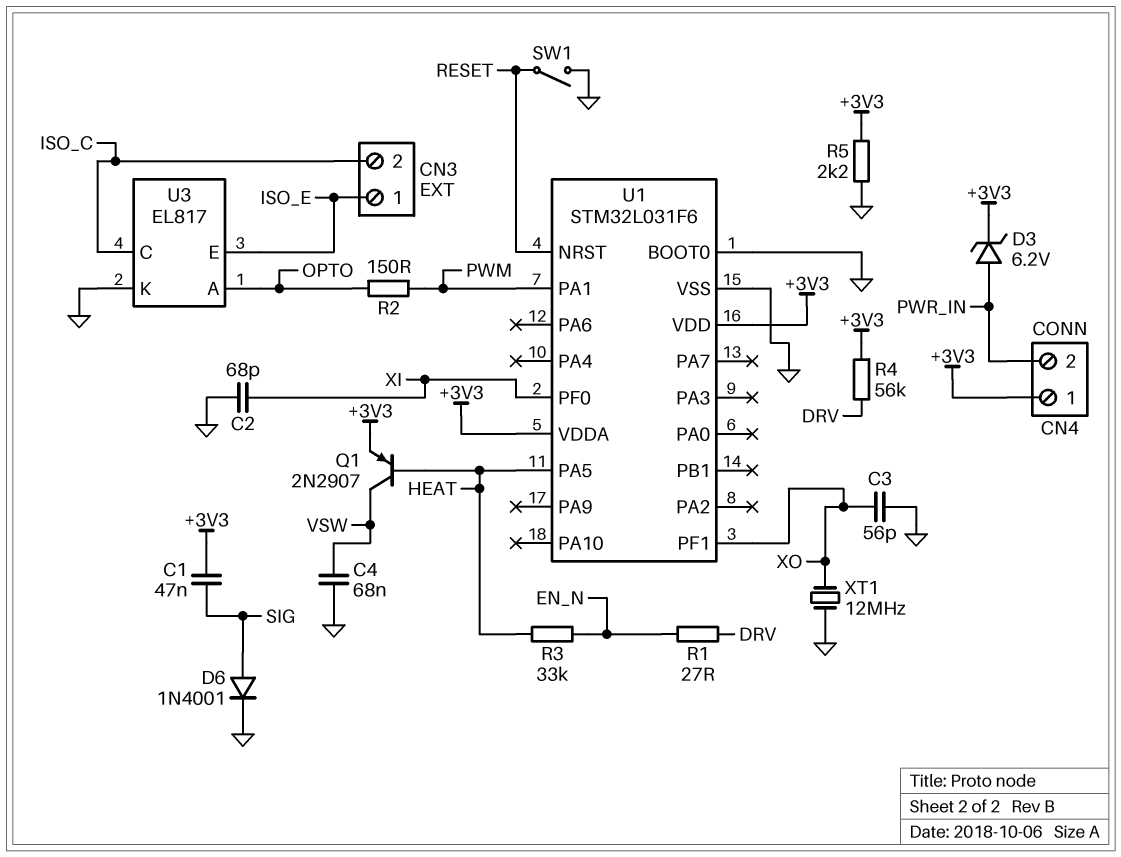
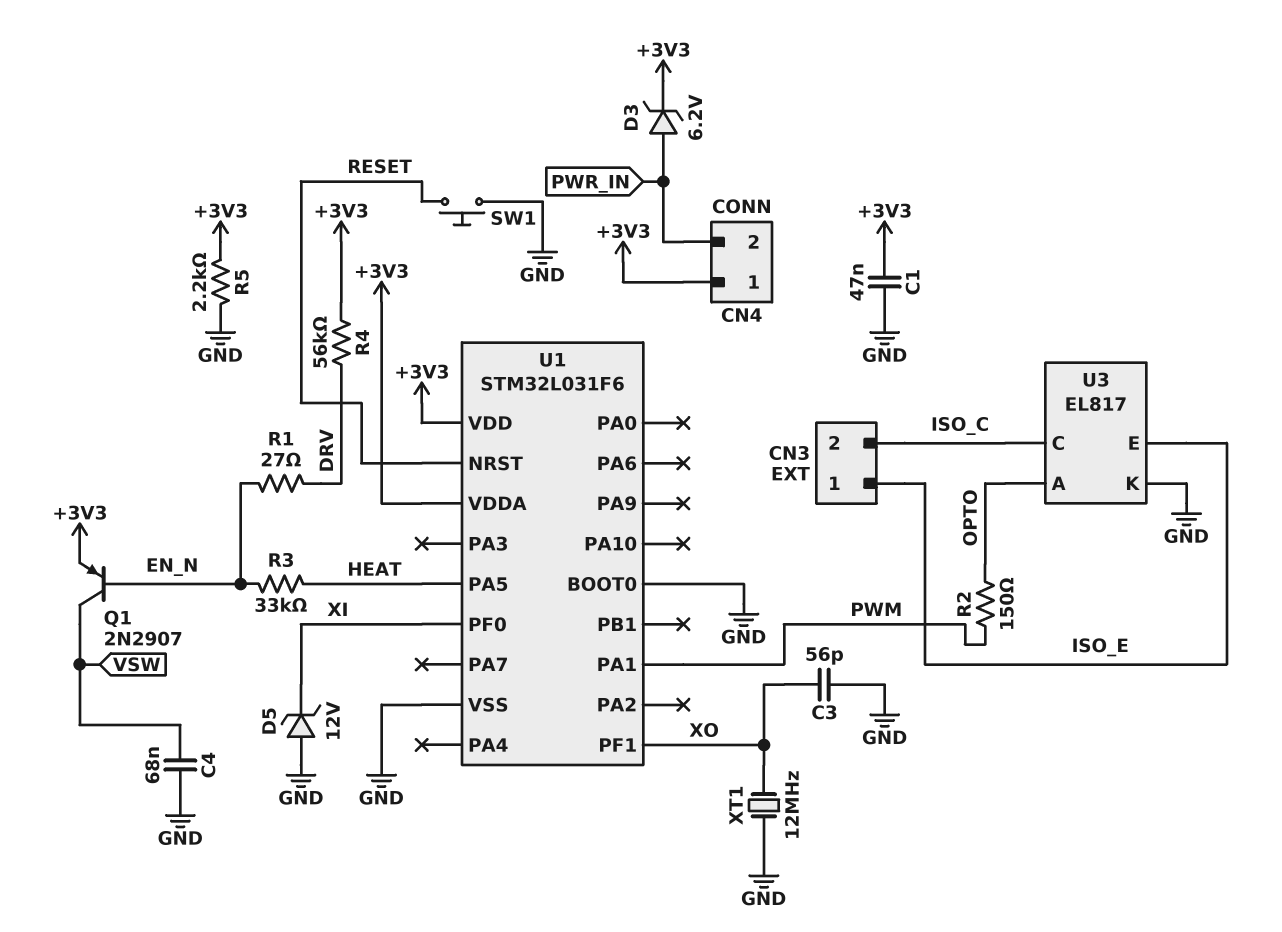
C1: 47nF (+3V3, SIG) -> 47nF (+3V3, GND)
C2: 68pF (GND, XI) -> none
D5: none -> zener 12V (A GND, K XI)
D6: diode 1N4001 (A SIG, K GND) -> none
Q1: PNP 2N2907 (B HEAT, C VSW, E +3V3) -> PNP 2N2907 (B EN_N, C VSW, E +3V3)
SW1: switch (GND, RESET) -> button (GND, RESET)

